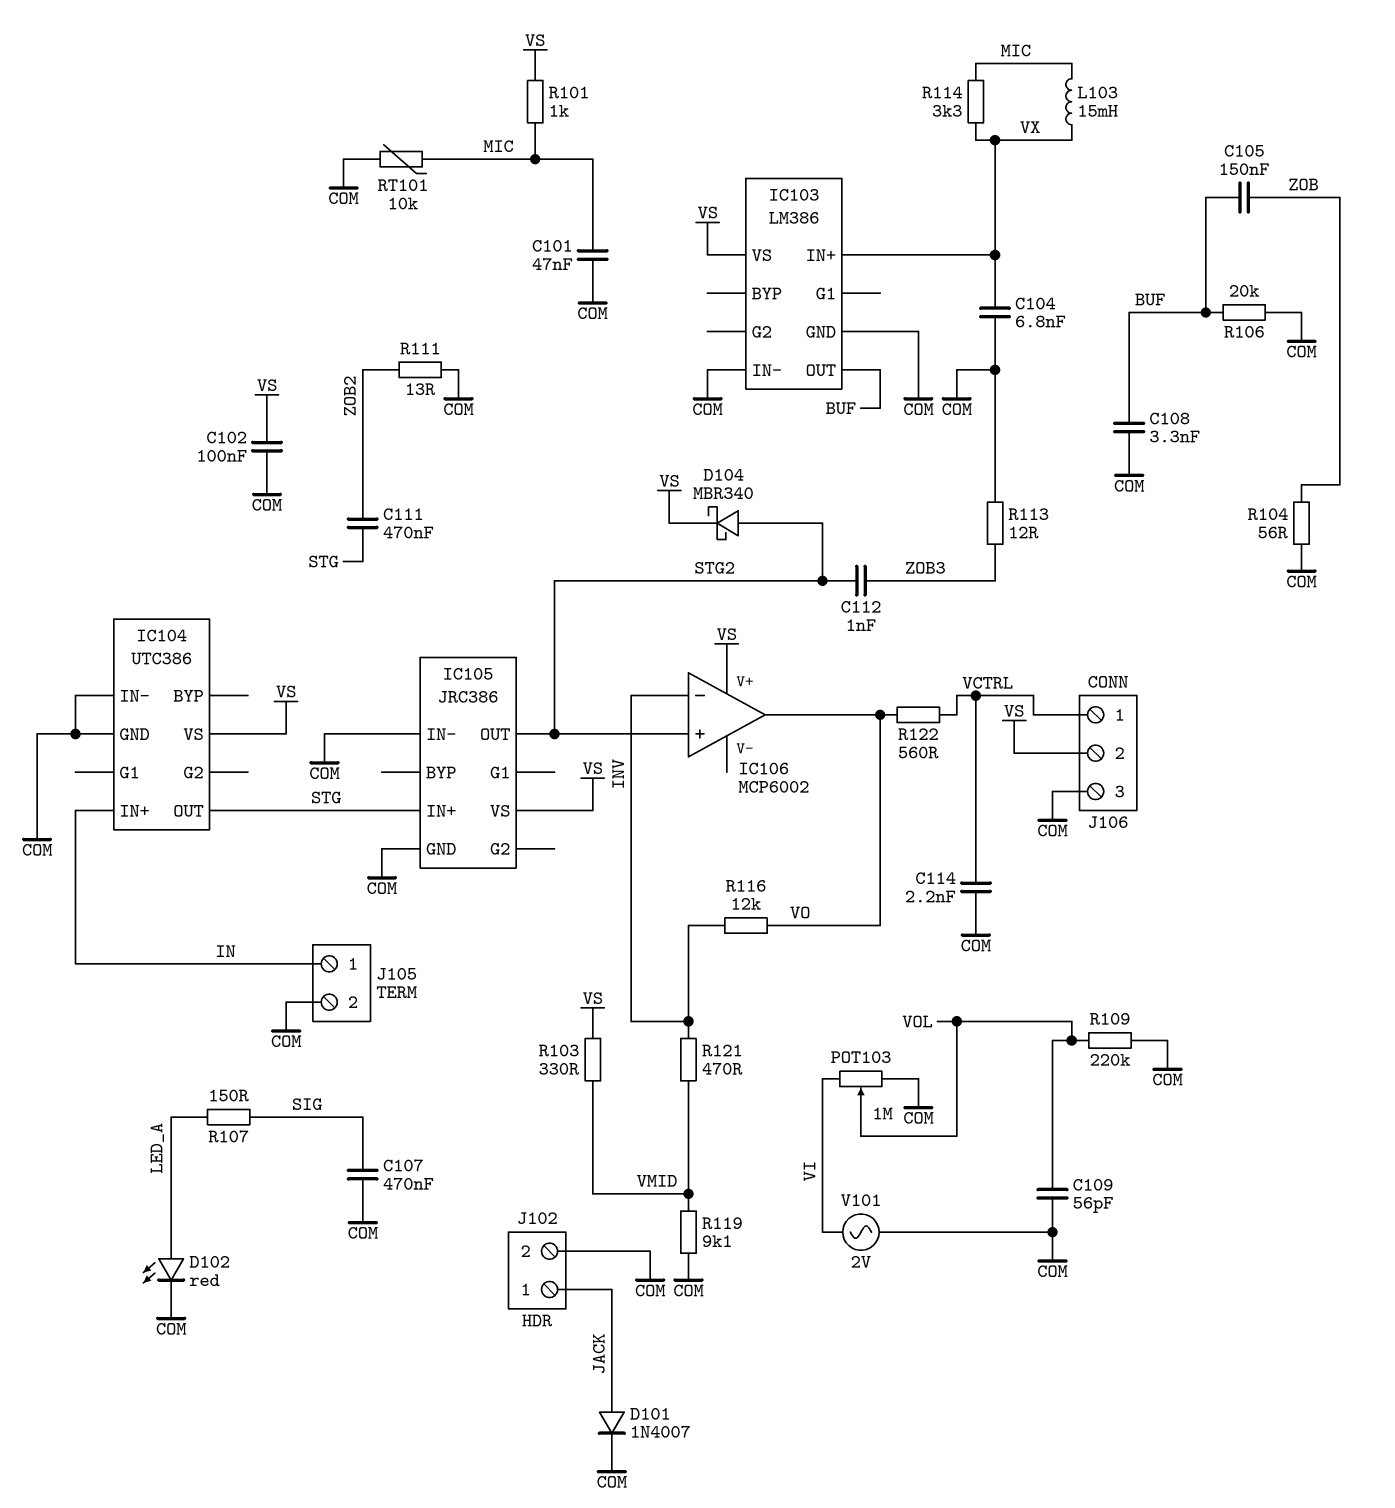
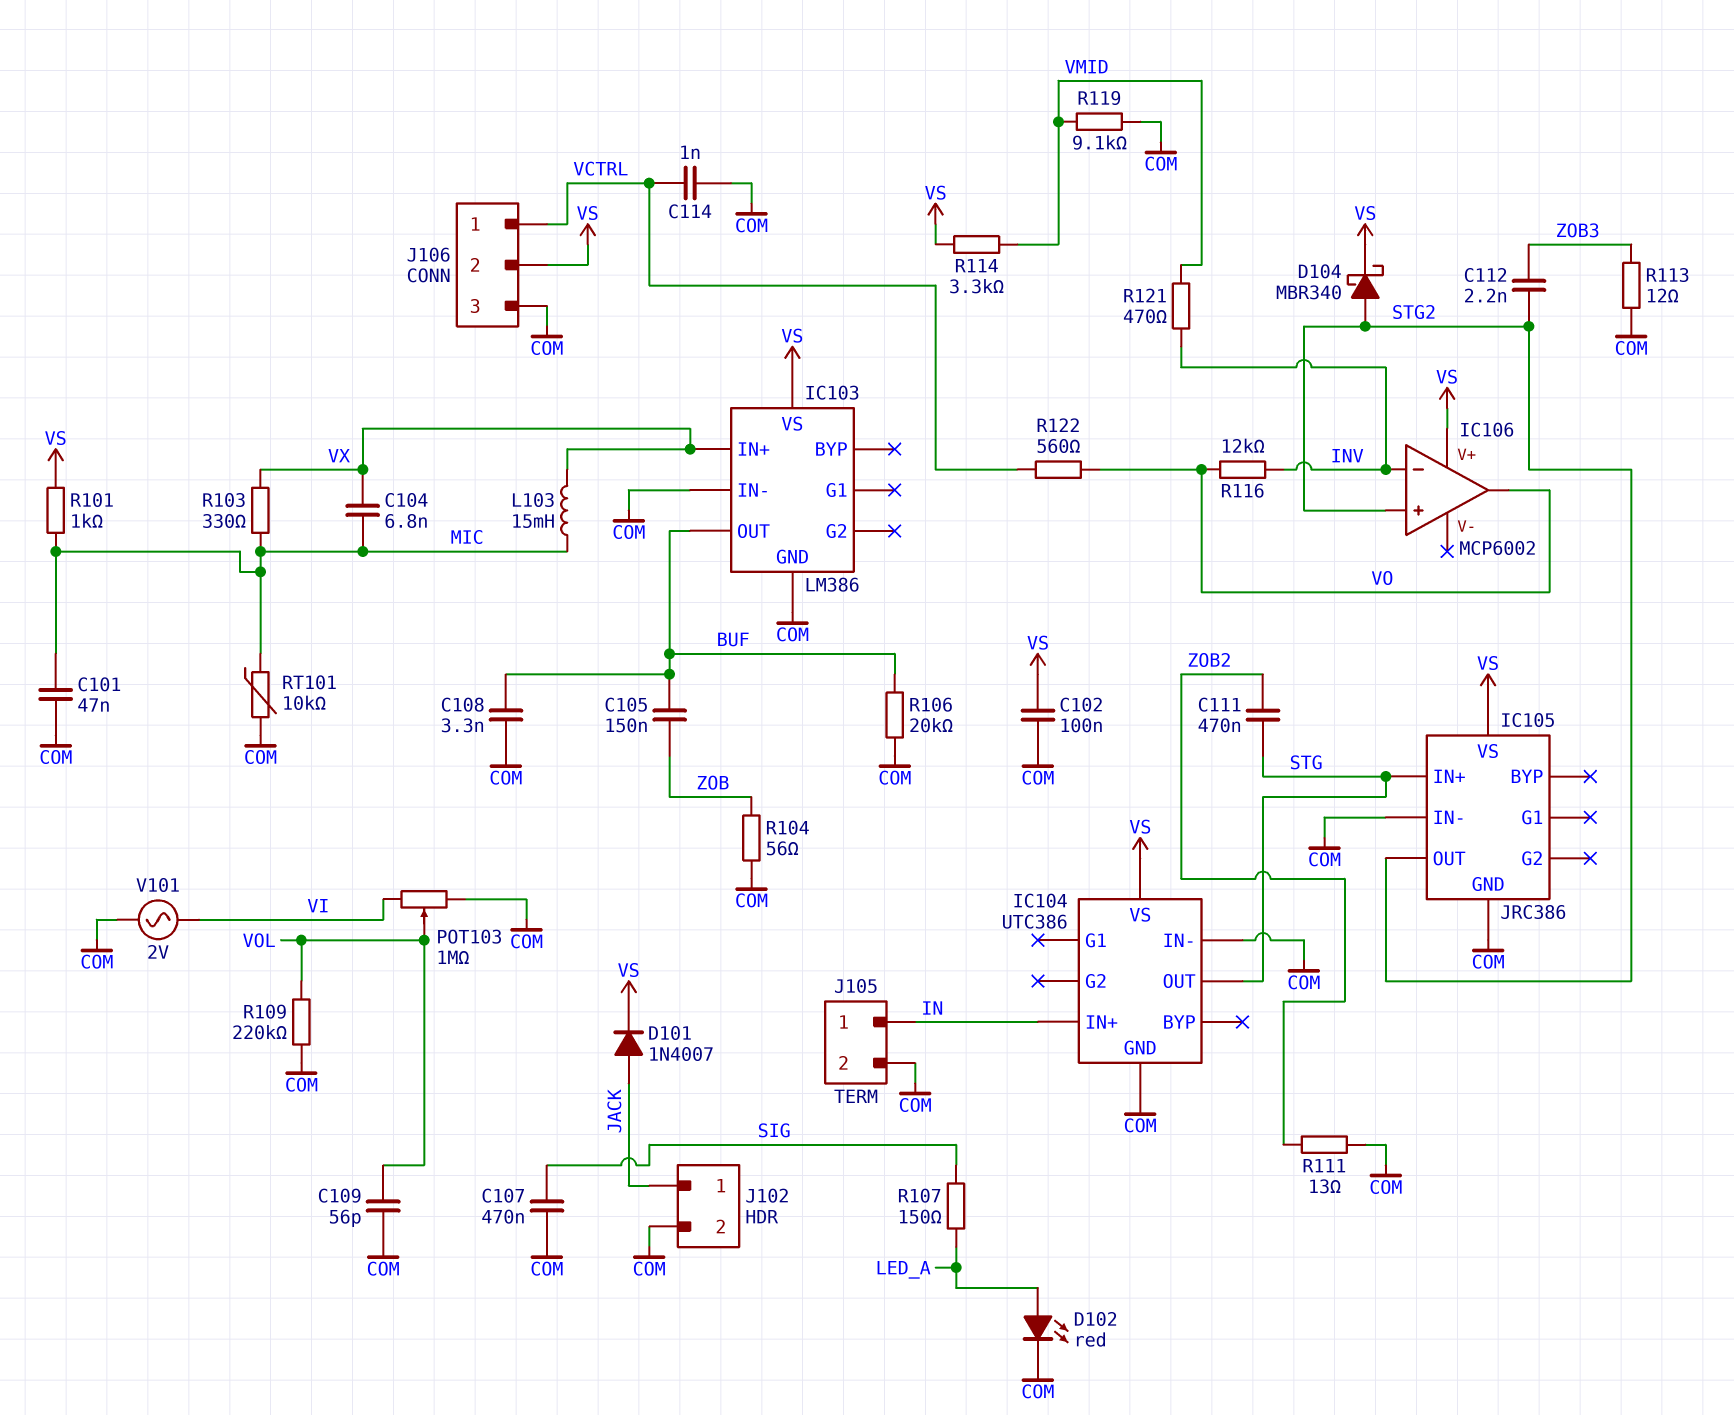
C104: 6.8nF (COM, VX) -> 6.8nF (MIC, VX)
C112: 1nF (STG2, ZOB3) -> 2.2nF (STG2, ZOB3)
C114: 2.2nF (COM, VCTRL) -> 1nF (COM, VCTRL)
D101: diode 1N4007 (A JACK, K COM) -> diode 1N4007 (A JACK, K VS)
R103: 330 (VMID, VS) -> 330 (MIC, VX)
R114: 3.3k (MIC, VX) -> 3.3k (VMID, VS)

